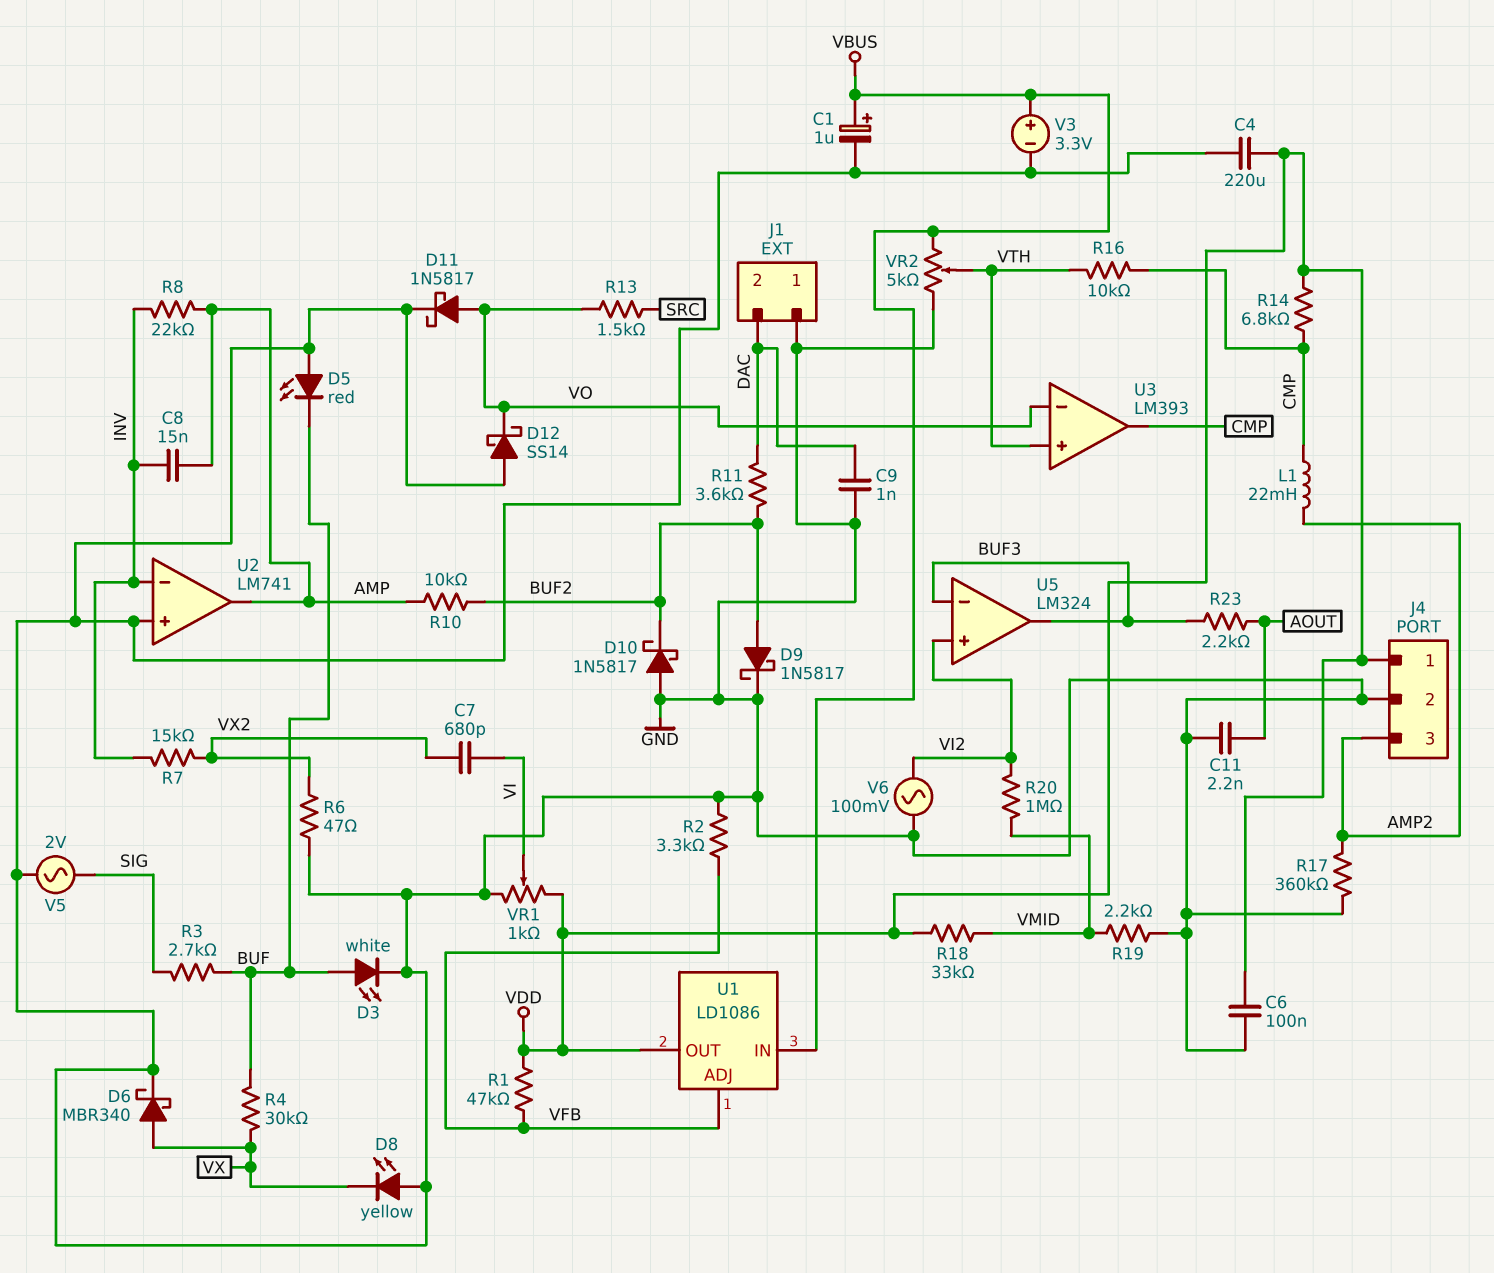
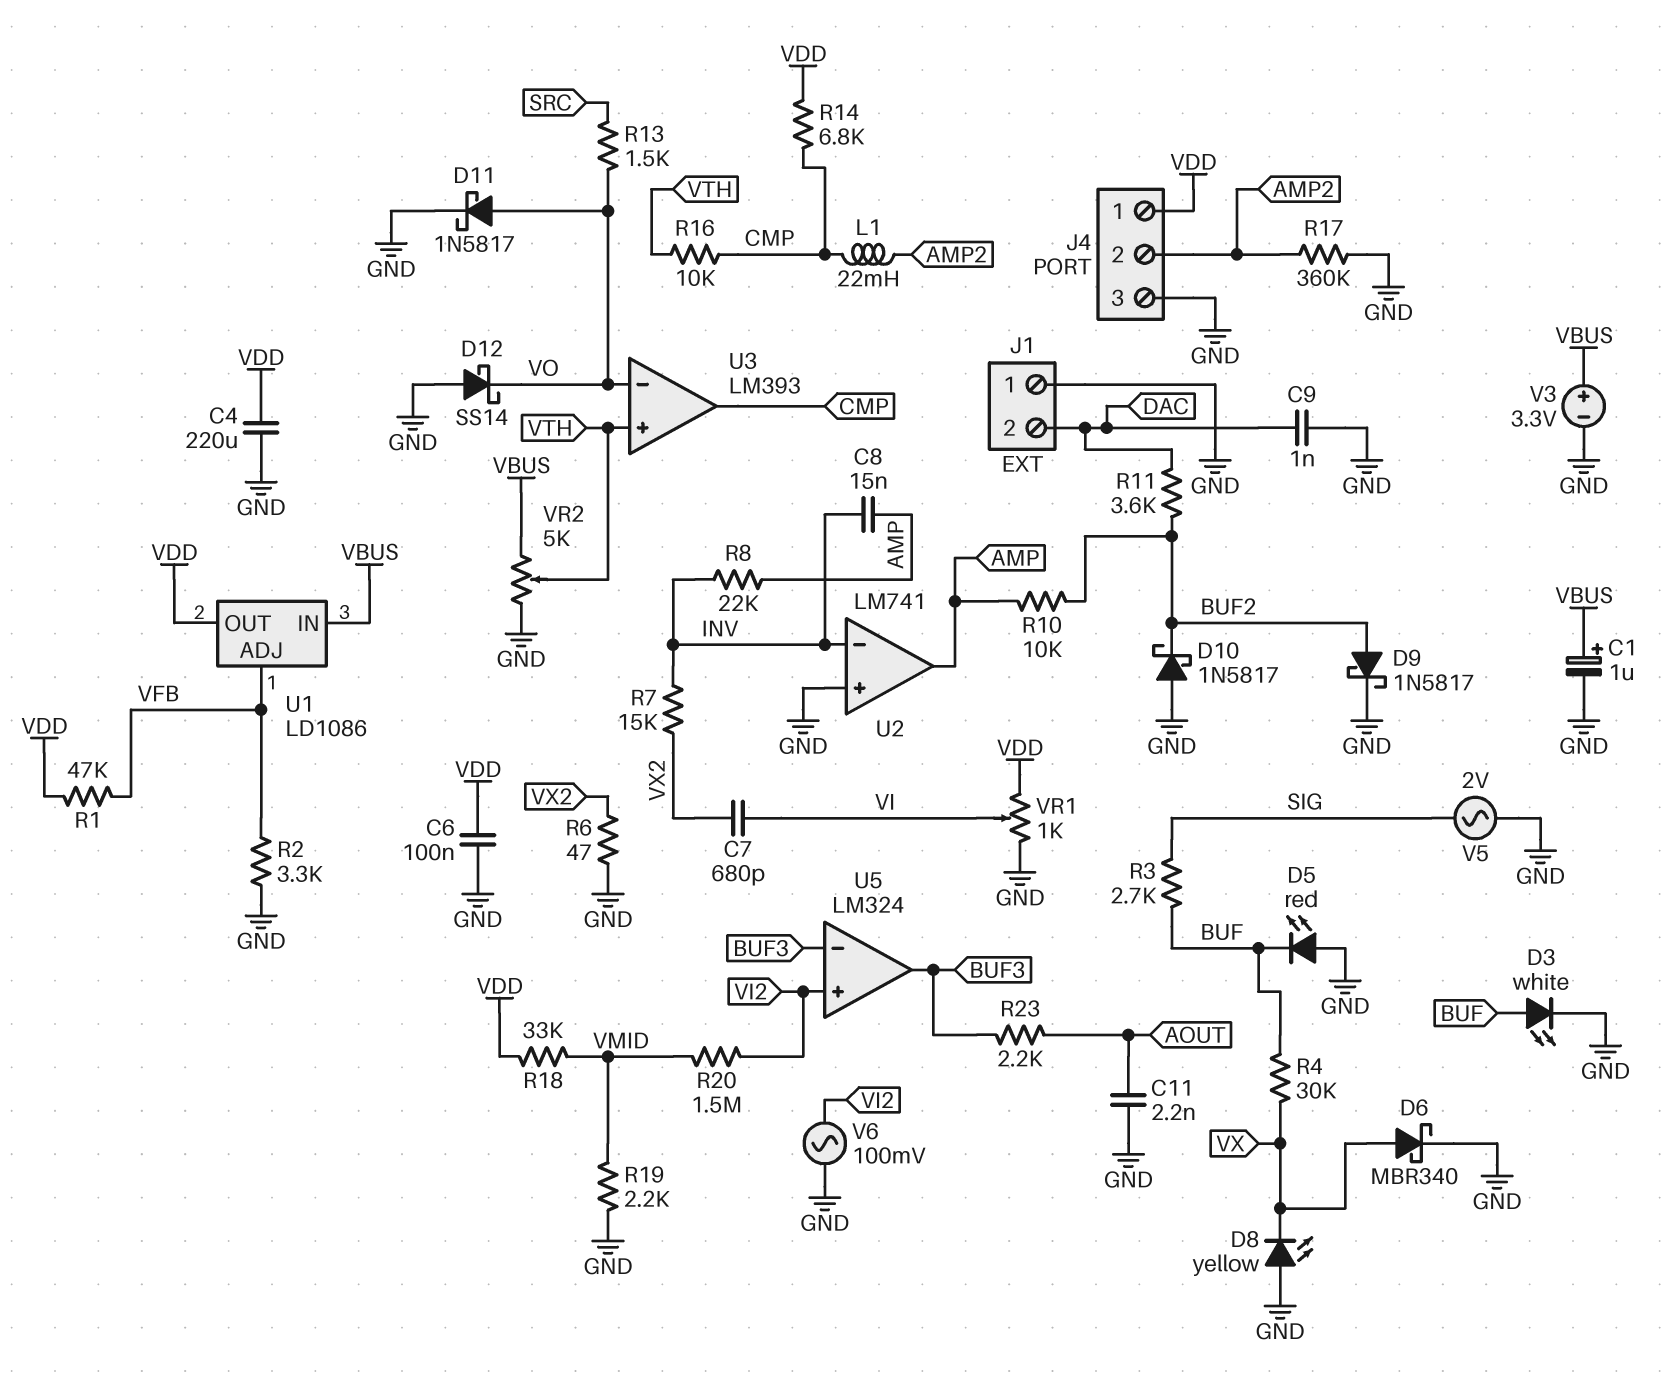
J4 pin 2: GND -> AMP2
J4 pin 3: AMP2 -> GND
R20: 1M (VI2, VMID) -> 1.5M (VI2, VMID)

